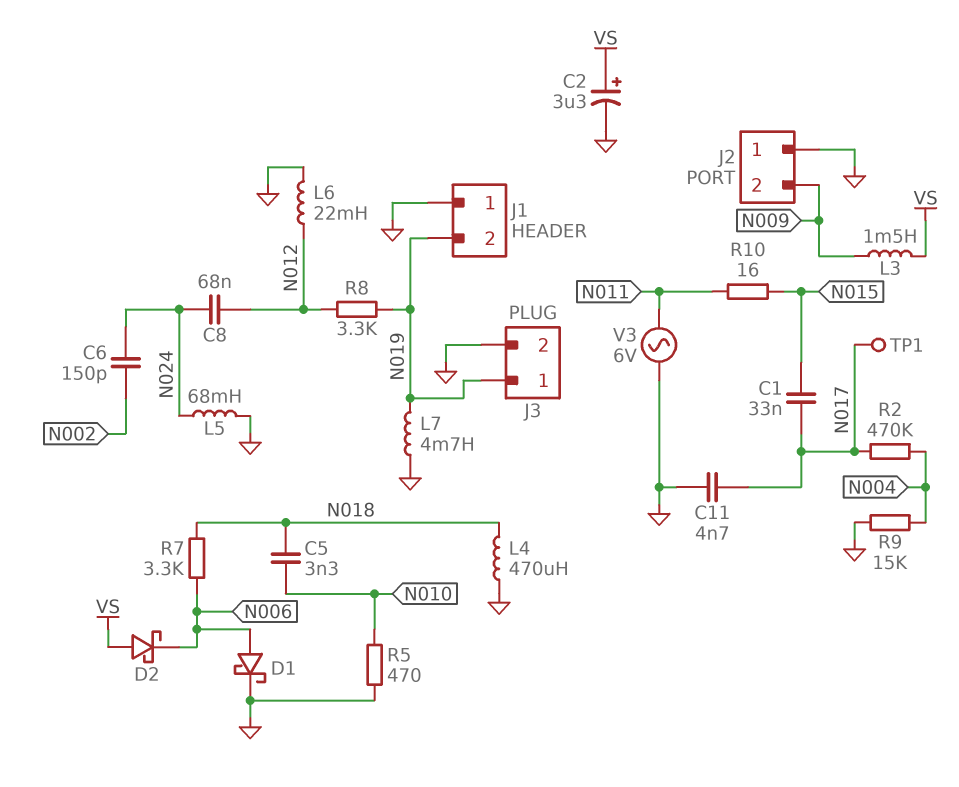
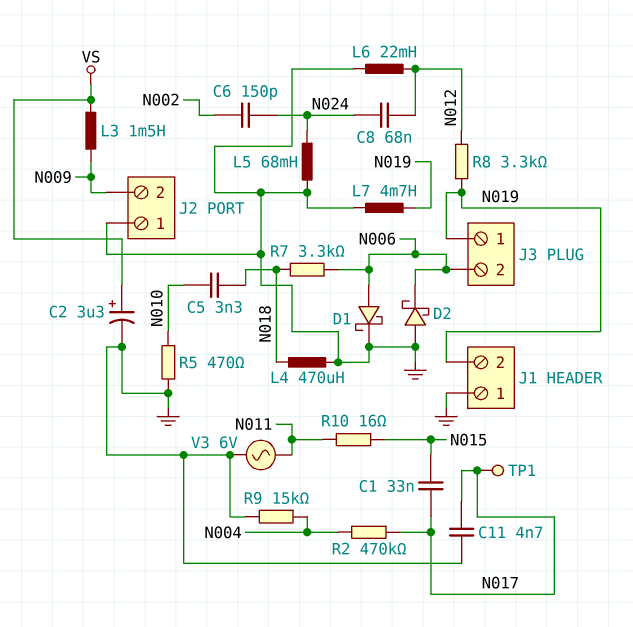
D2: schottky (A VS, K N006) -> schottky (A GND, K N006)
J3 pin 2: GND -> N006

